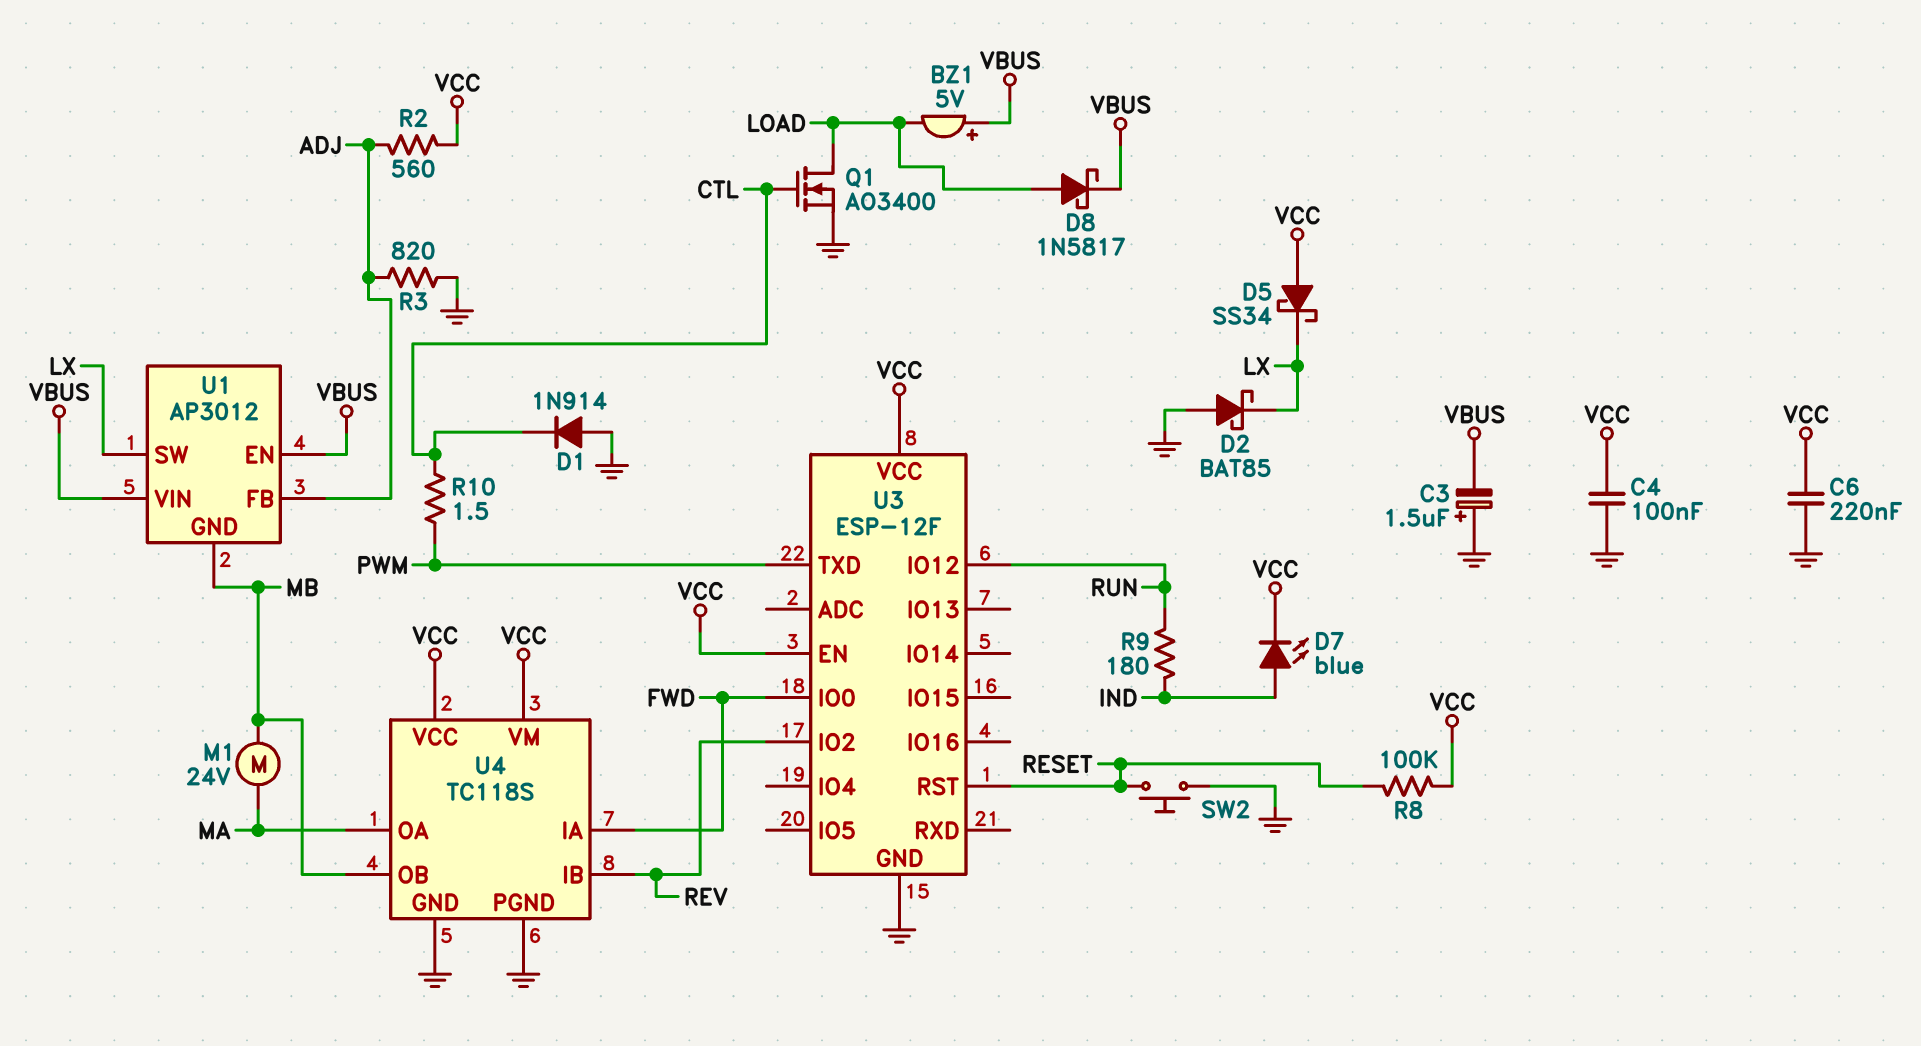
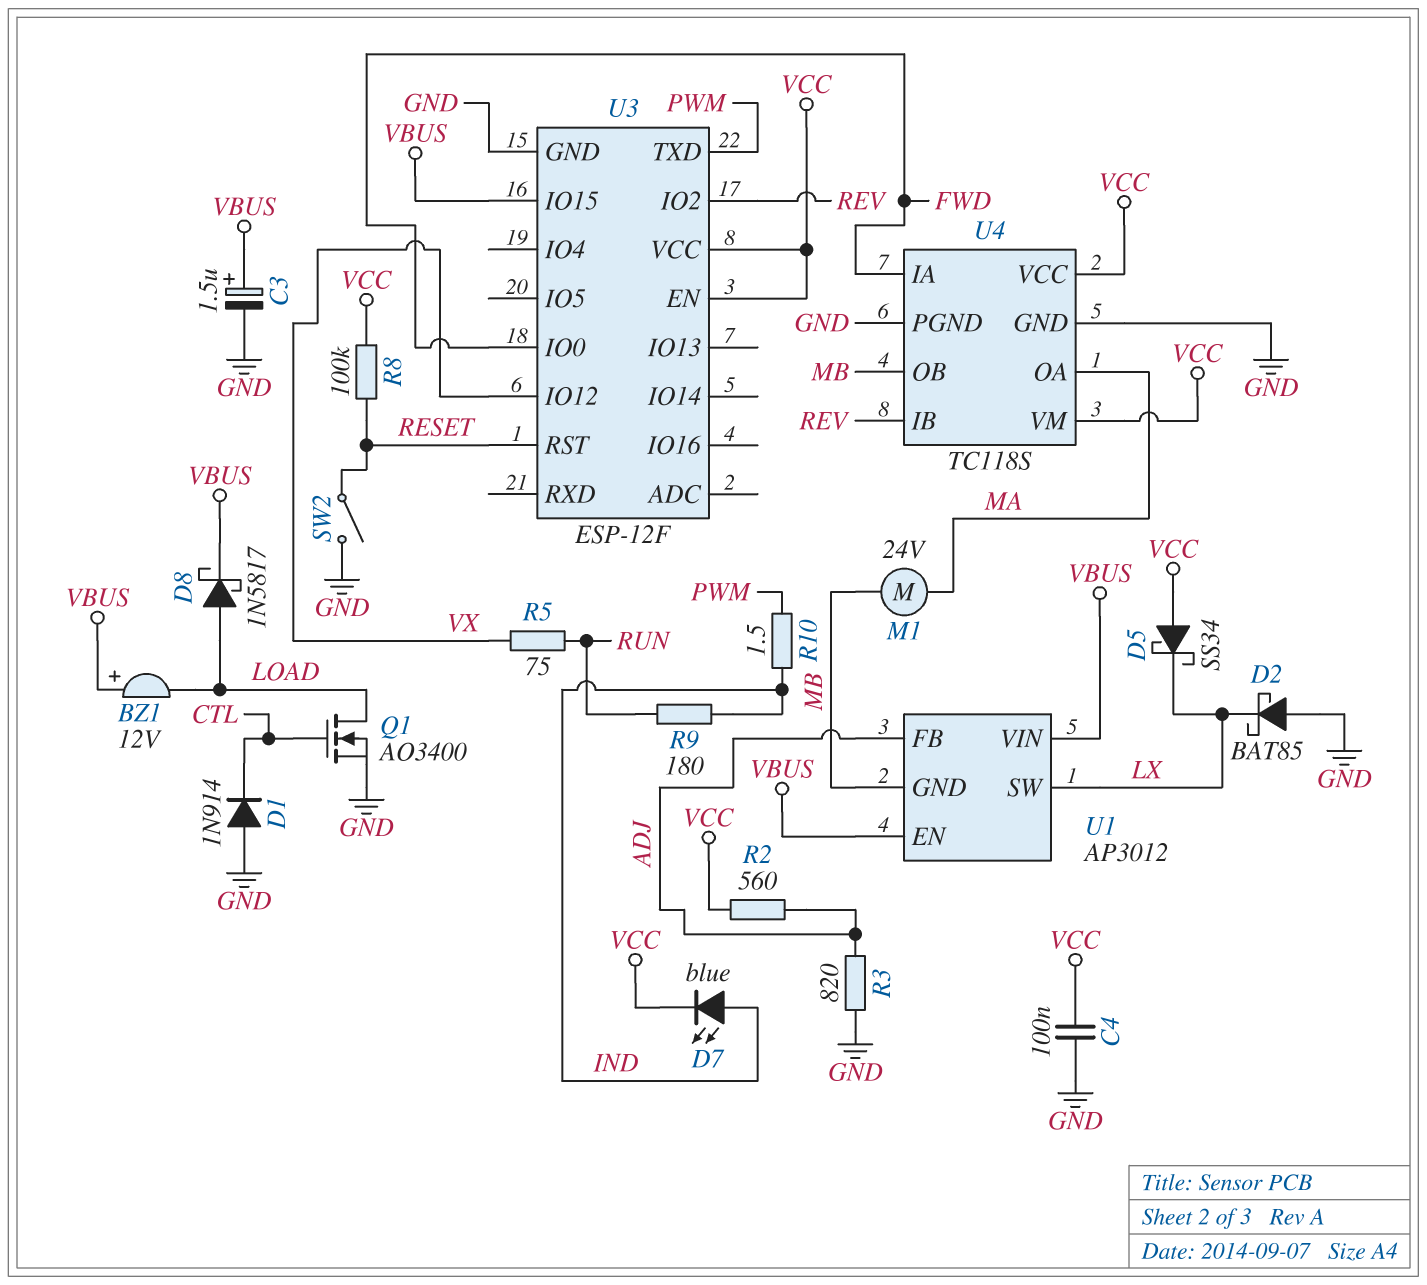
BZ1: buzzer 5V (plus VBUS, minus LOAD) -> buzzer 12V (plus VBUS, minus LOAD)
C3: 1.5uF (plus GND, minus VBUS) -> 1.5uF (plus VBUS, minus GND)
C6: 220nF (GND, VCC) -> none
R5: none -> 75 (RUN, VX)
R10: 1.5 (CTL, PWM) -> 1.5 (IND, PWM)
SW2: button (GND, RESET) -> switch (GND, RESET)
U3 pin IO12: RUN -> VX
U3 pin IO15: none -> VBUS

